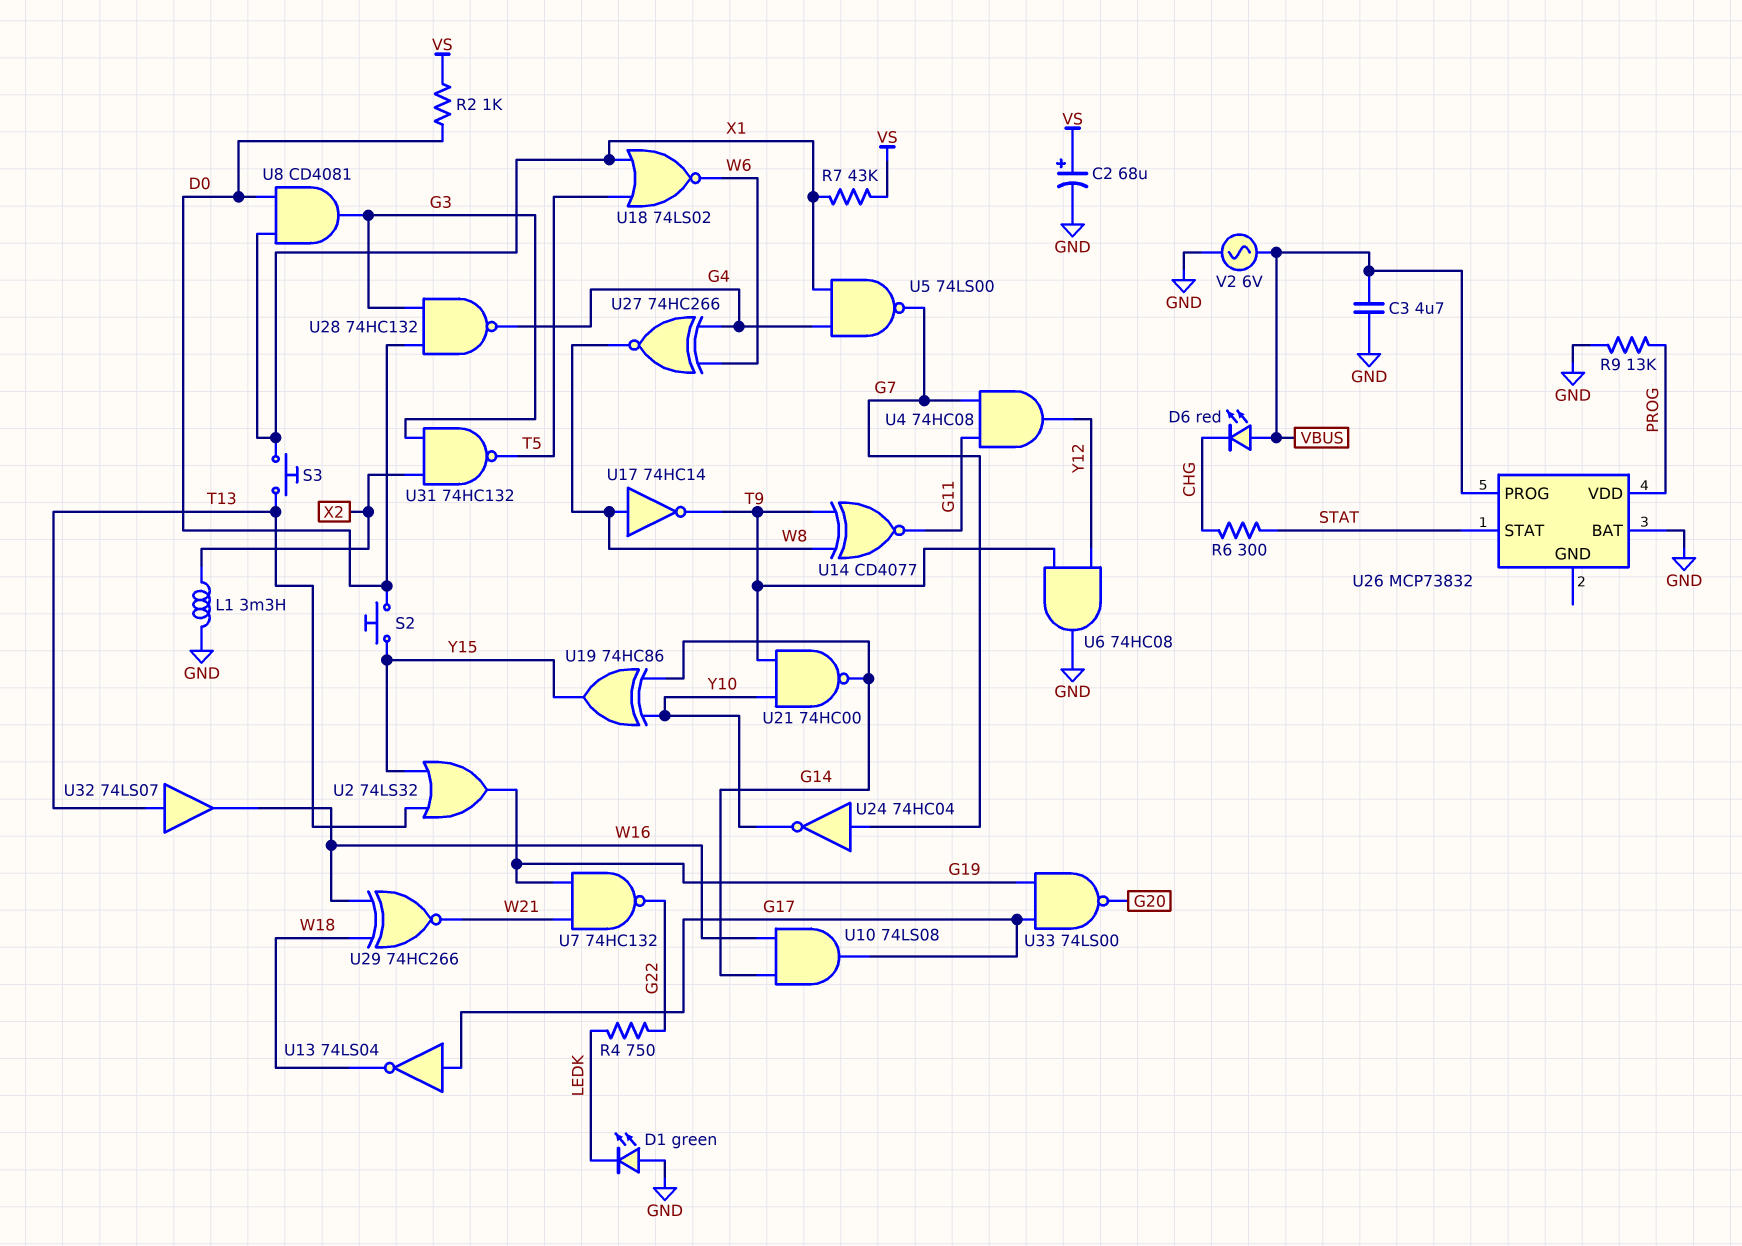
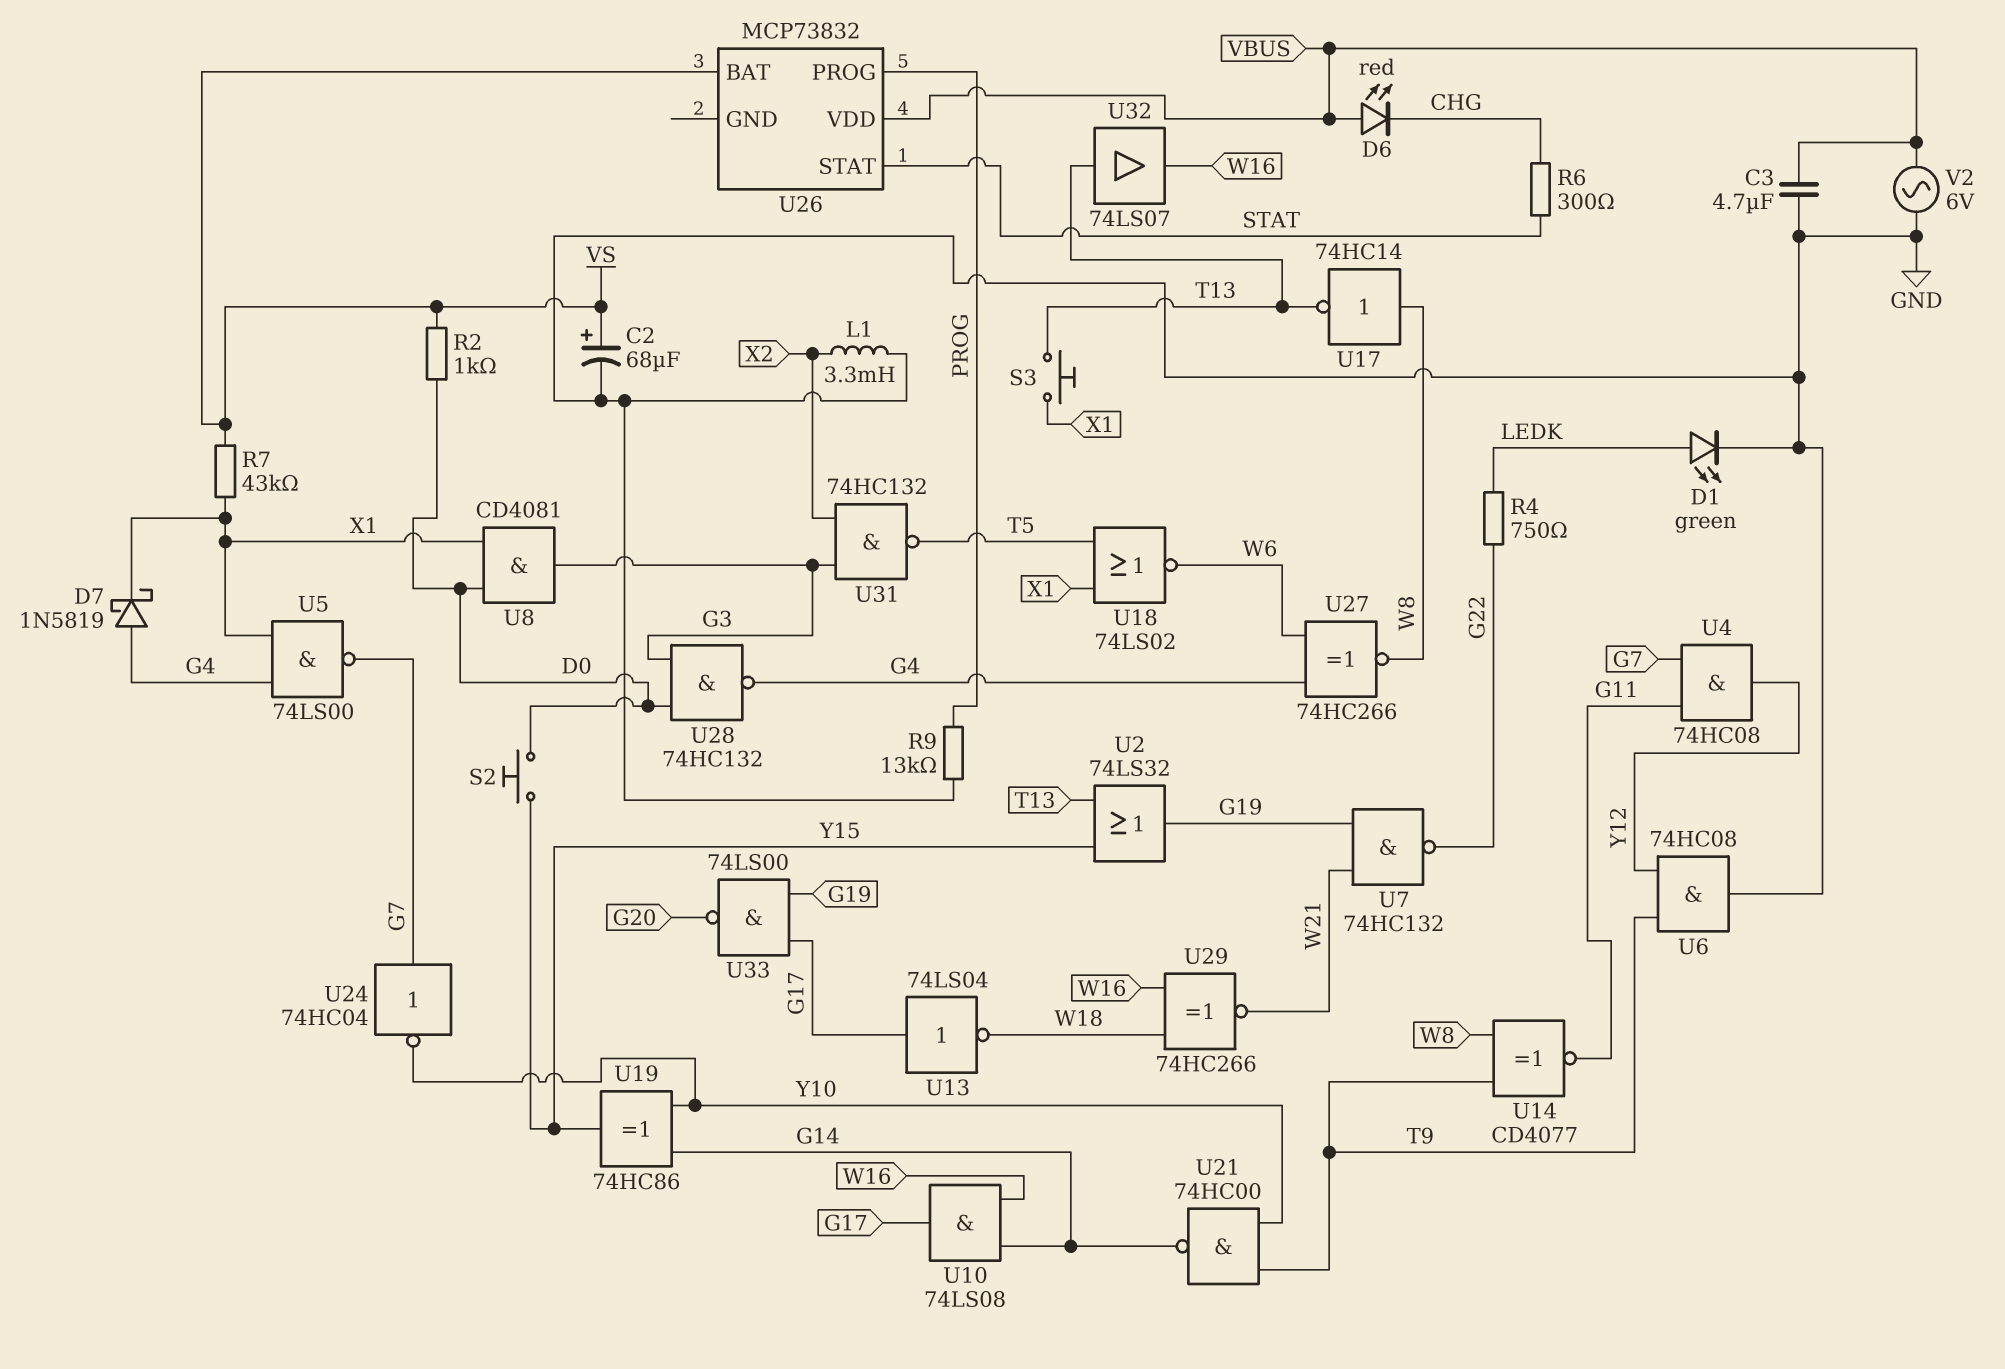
D1: LED green (A GND, K LEDK) -> LED green (A LEDK, K GND)
D7: none -> schottky 1N5819 (A G4, K X1)
U17: NOT 74HC14 (in W8, out T9) -> NOT 74HC14 (in W8, out T13)
U26 pin BAT: GND -> VS
U26 pin PROG: VBUS -> PROG
U26 pin VDD: PROG -> VBUS

